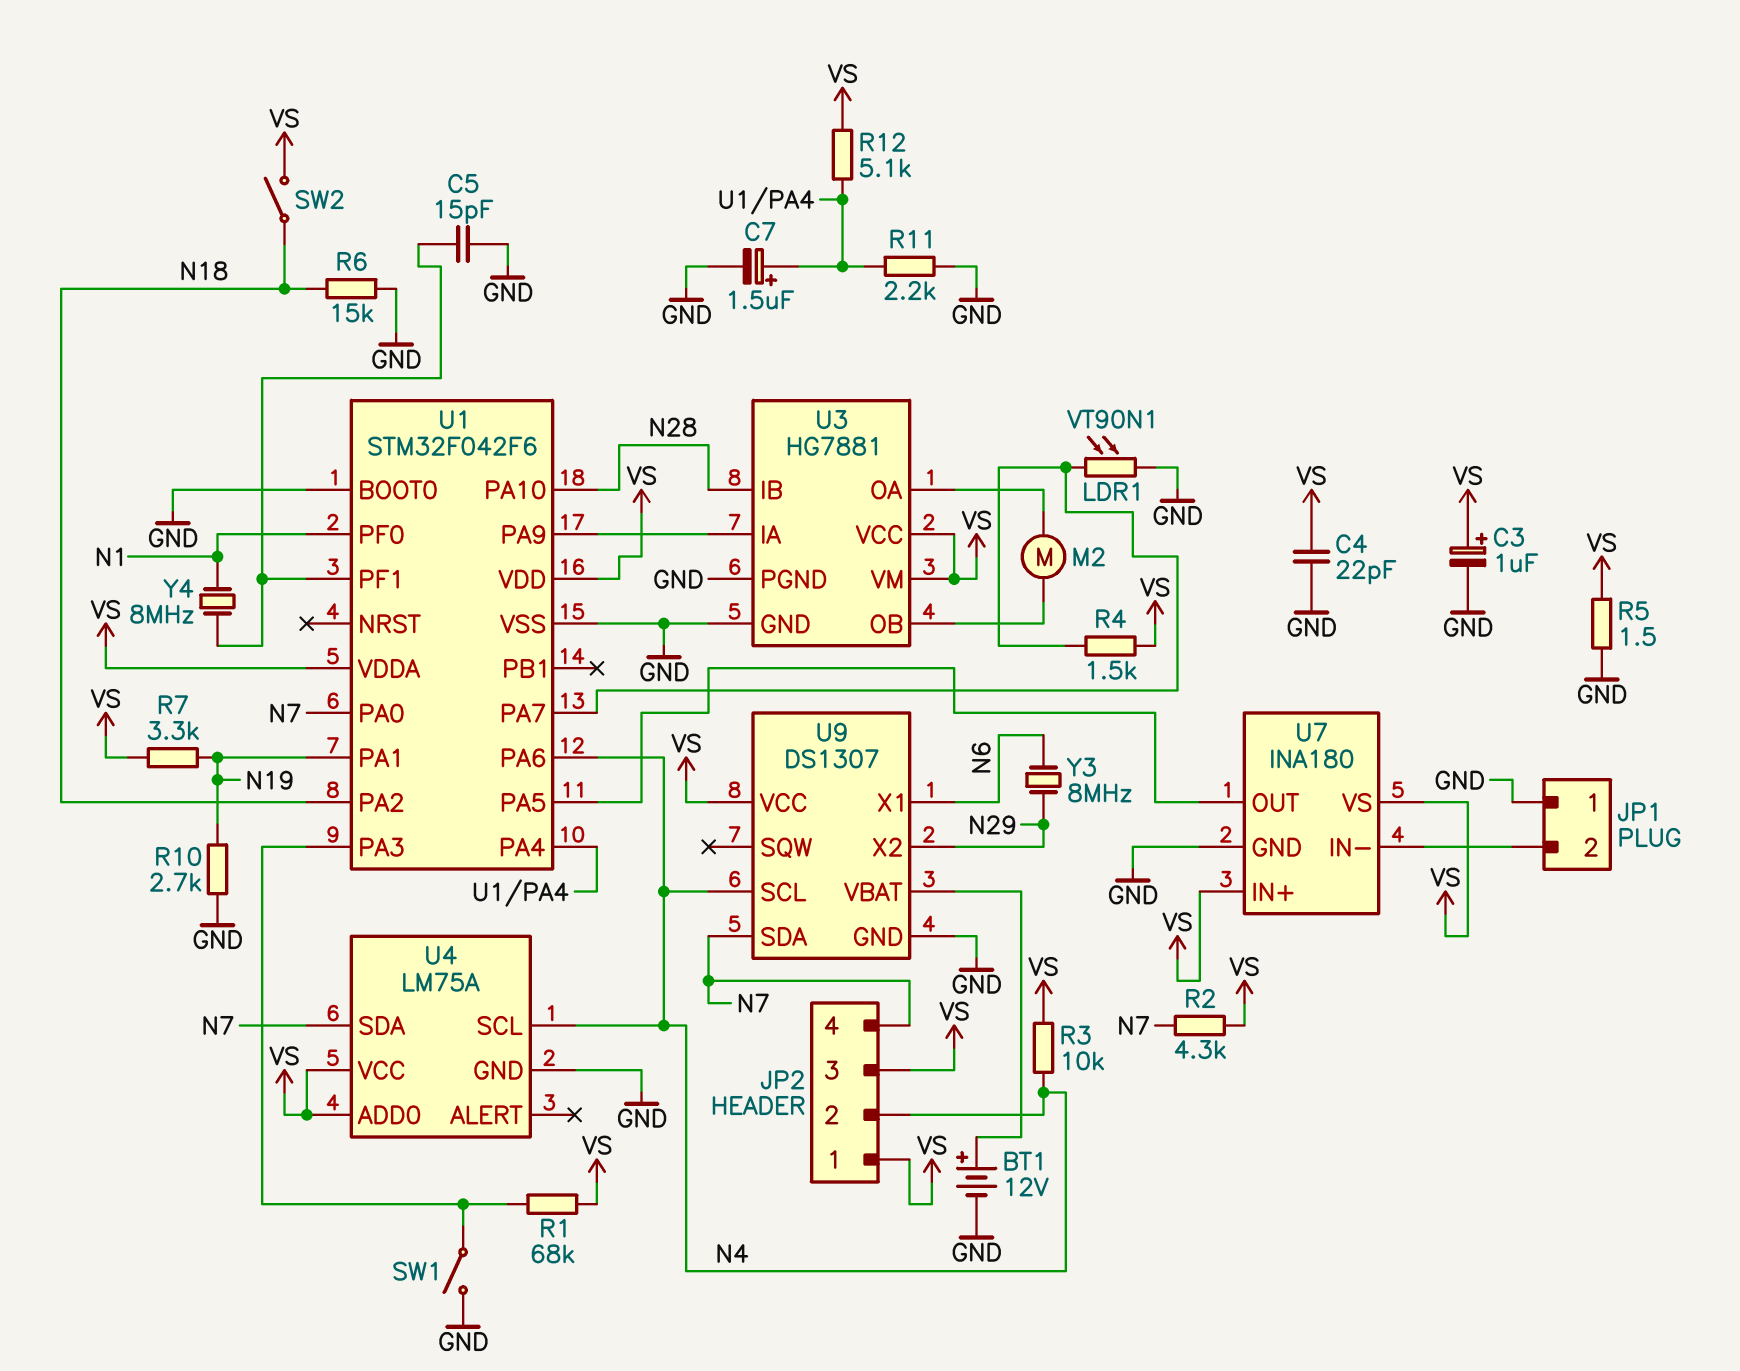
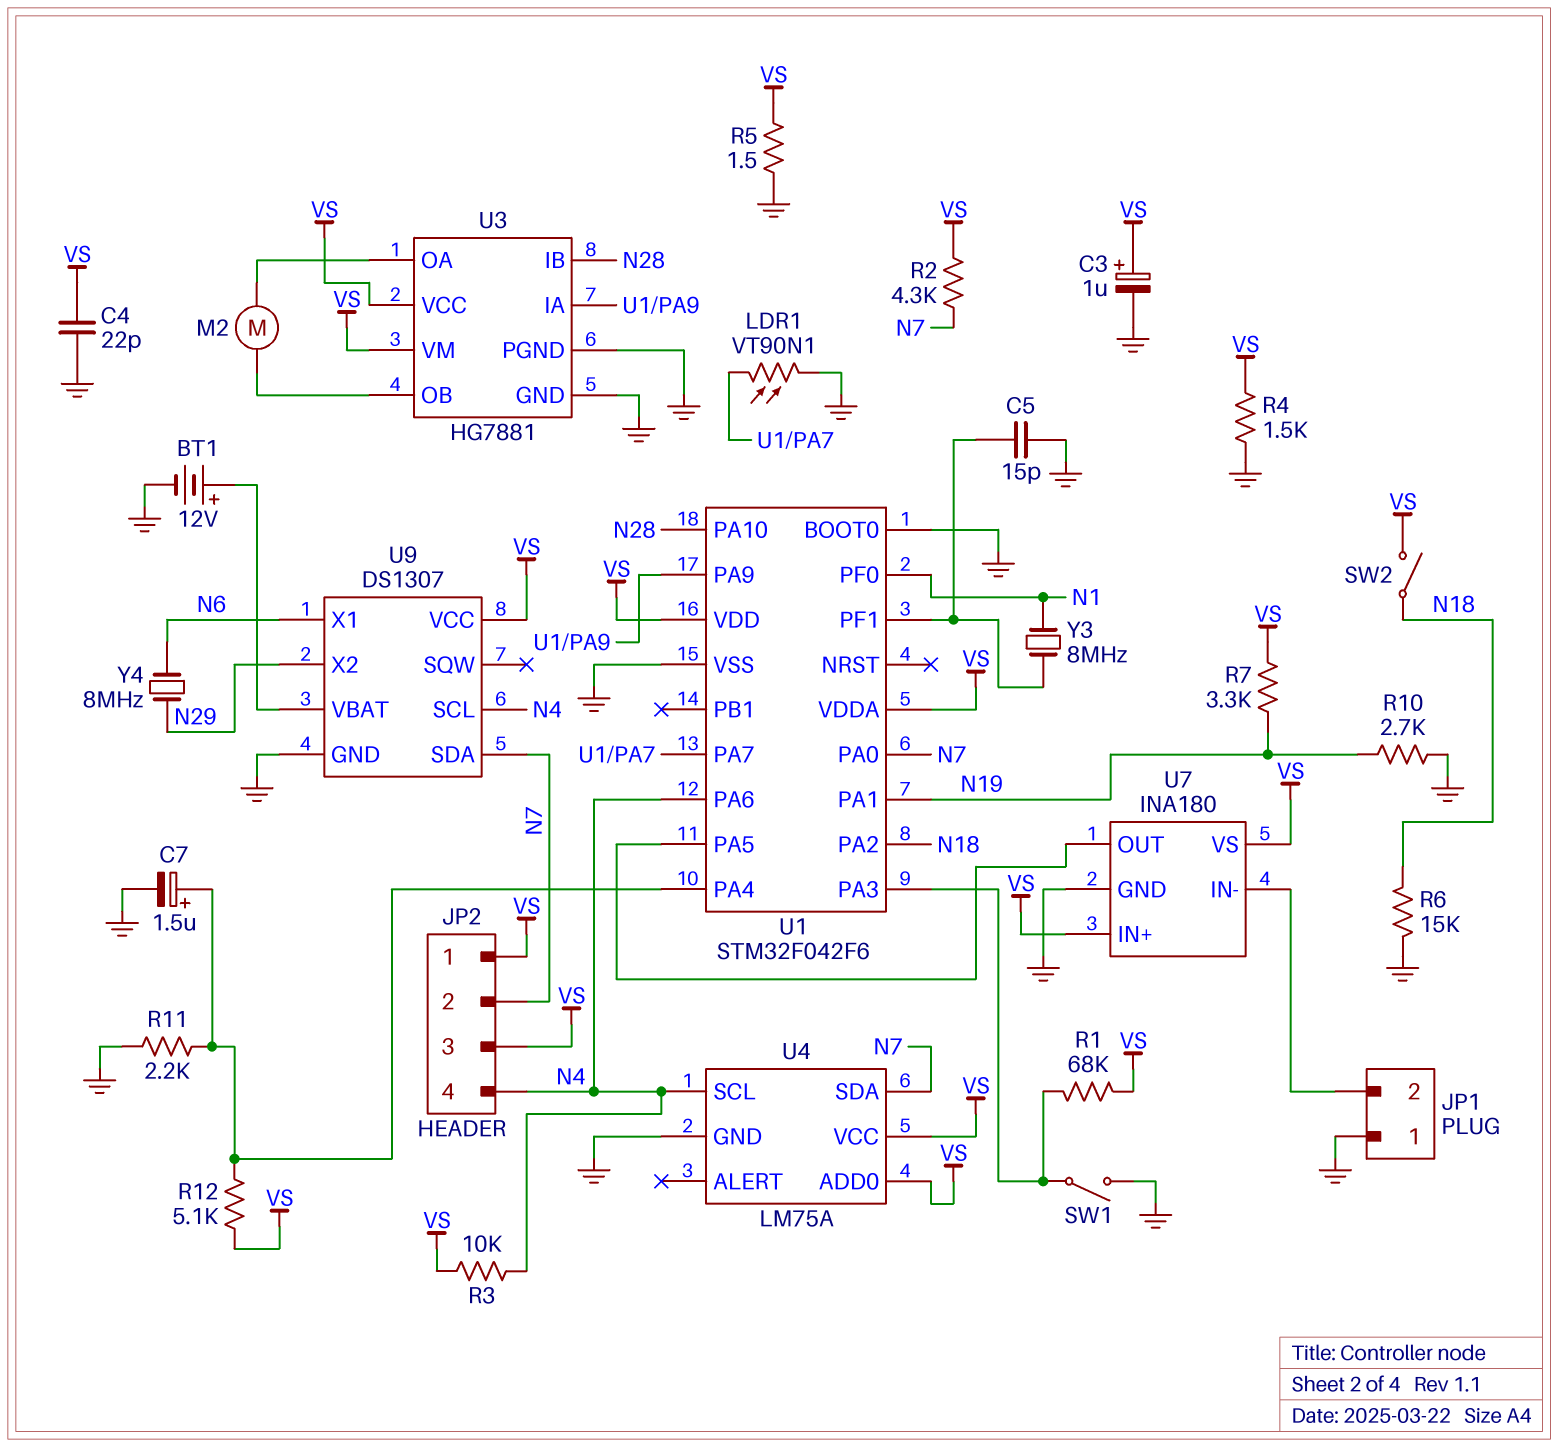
JP2 pin 2: N4 -> N7
JP2 pin 4: N7 -> N4
R4: 1.5k (U1/PA7, VS) -> 1.5k (GND, VS)
Y3: 8MHz (N6, N29) -> 8MHz (N1, U1/PF1)
Y4: 8MHz (N1, U1/PF1) -> 8MHz (N6, N29)

